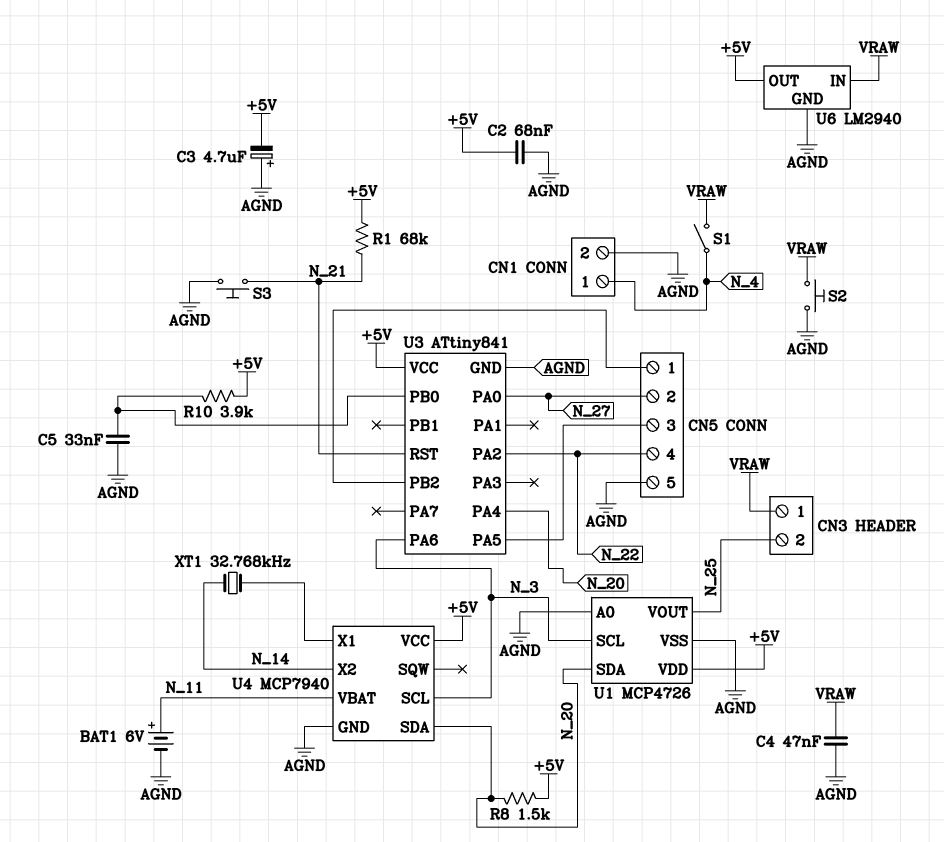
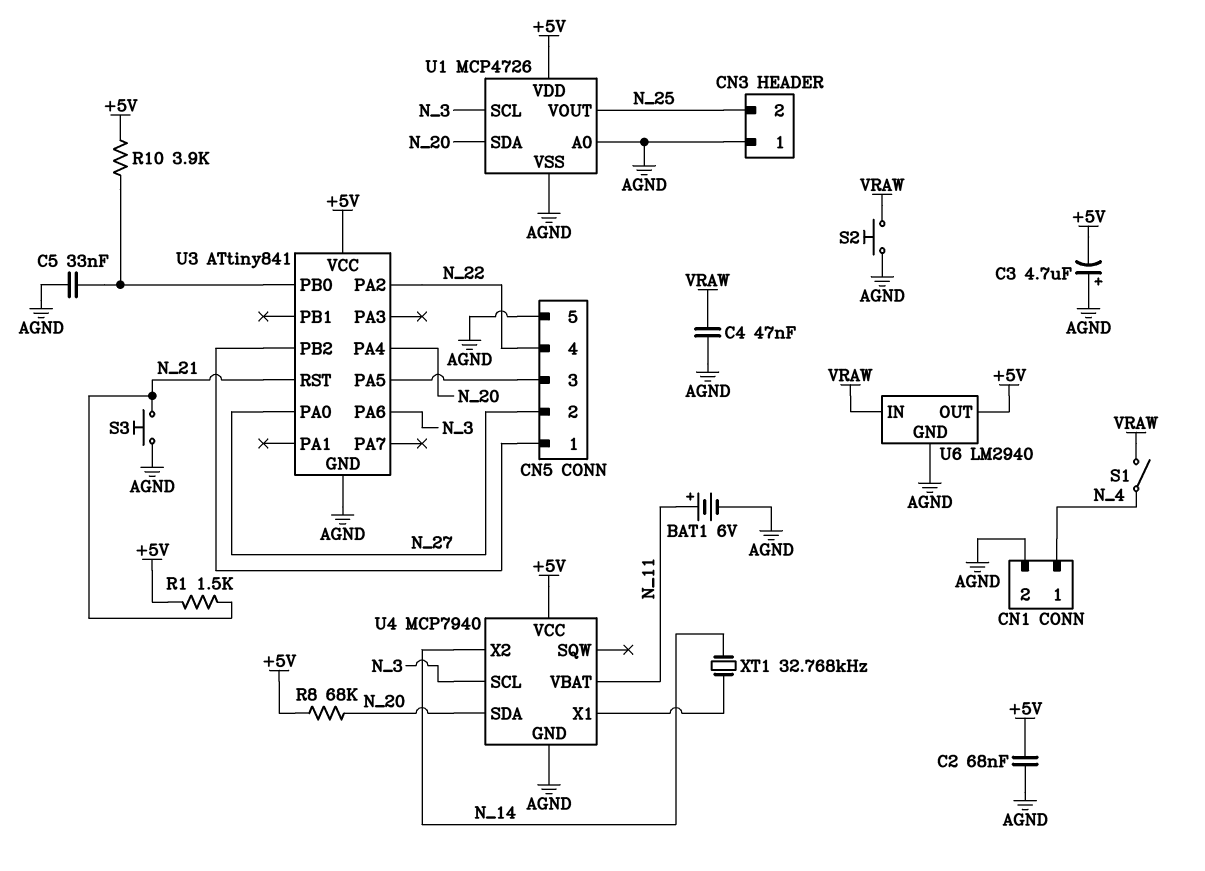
CN3 pin 1: VRAW -> AGND
R1: 68k (+5V, N_21) -> 1.5k (+5V, N_21)
R8: 1.5k (+5V, N_20) -> 68k (+5V, N_20)

